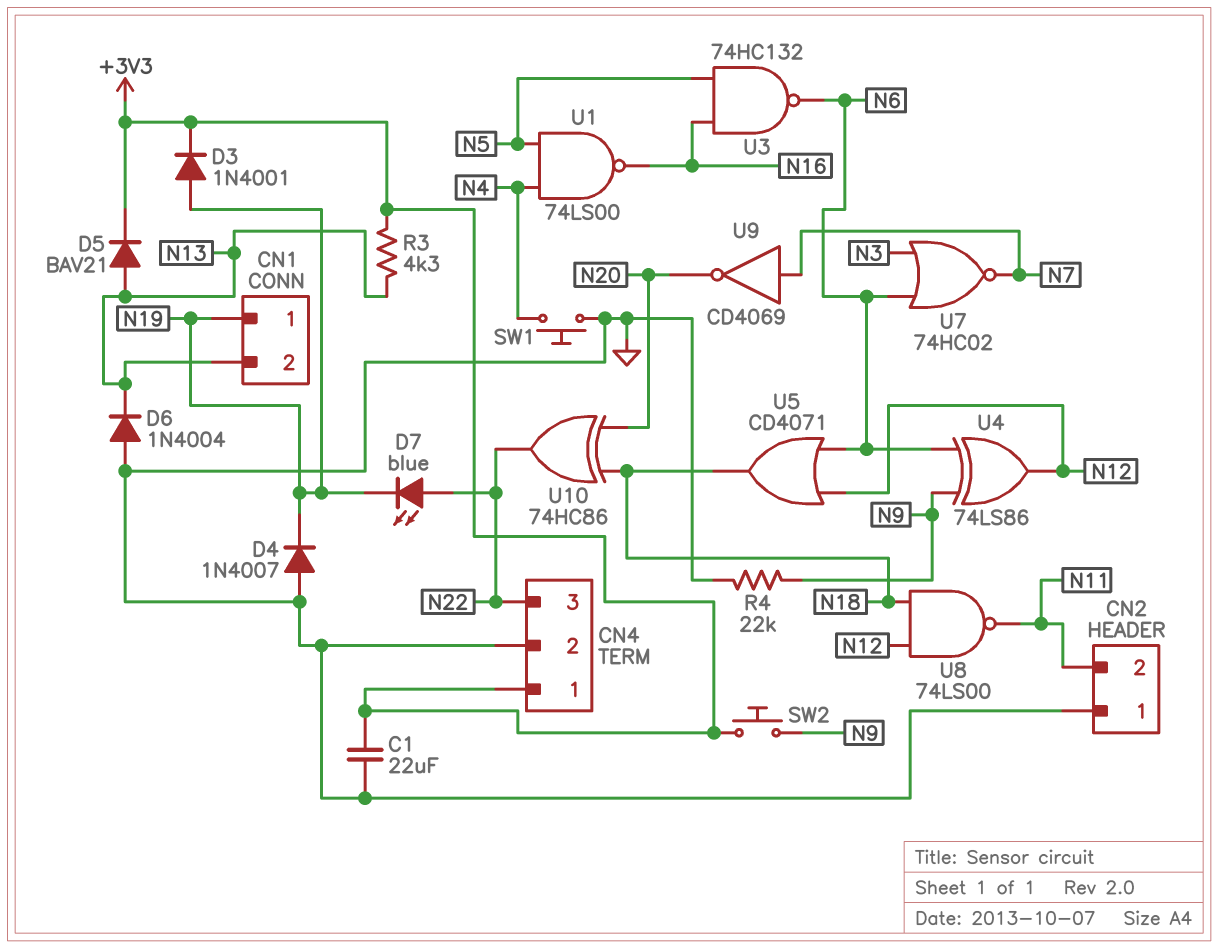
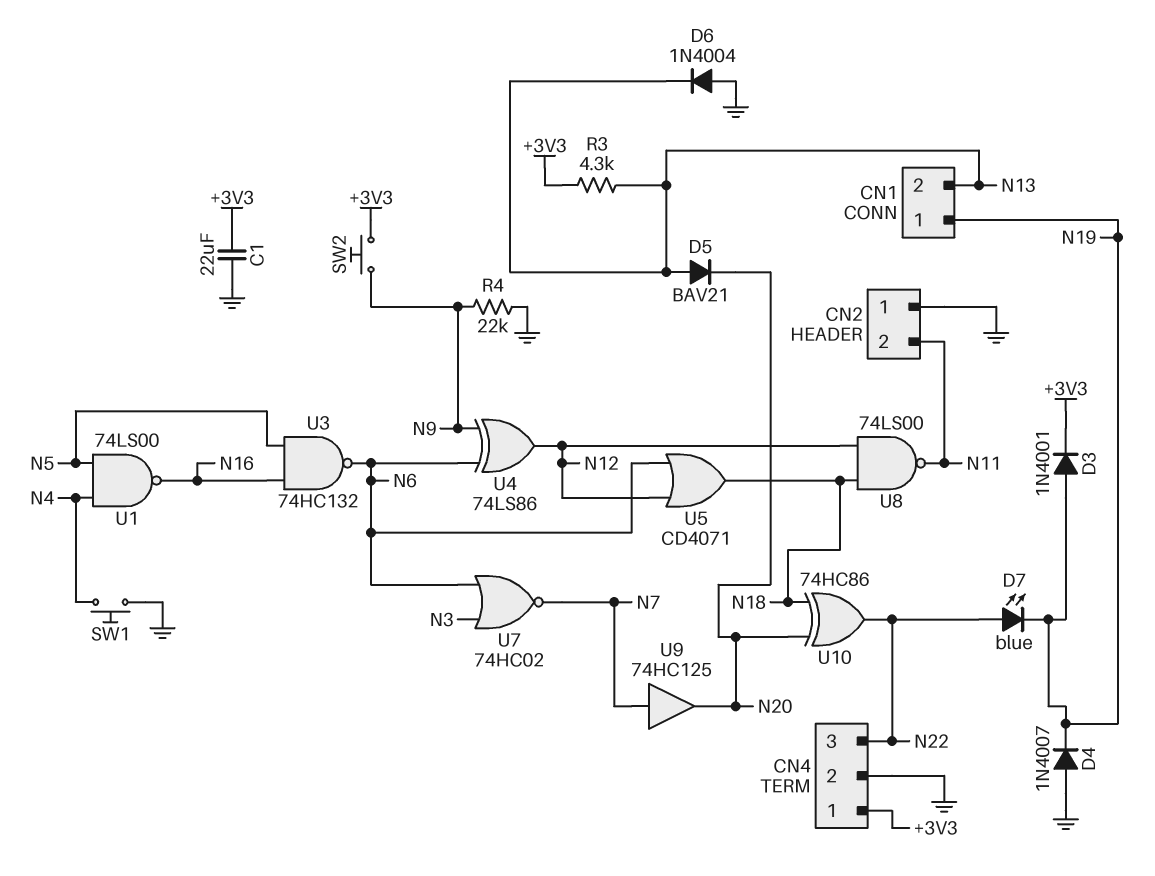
D5: diode BAV21 (A N13, K +3V3) -> diode BAV21 (A N13, K N20)
U9: NOT CD4069 (in N7, out N20) -> buffer 74HC125 (in N7, out N20)

